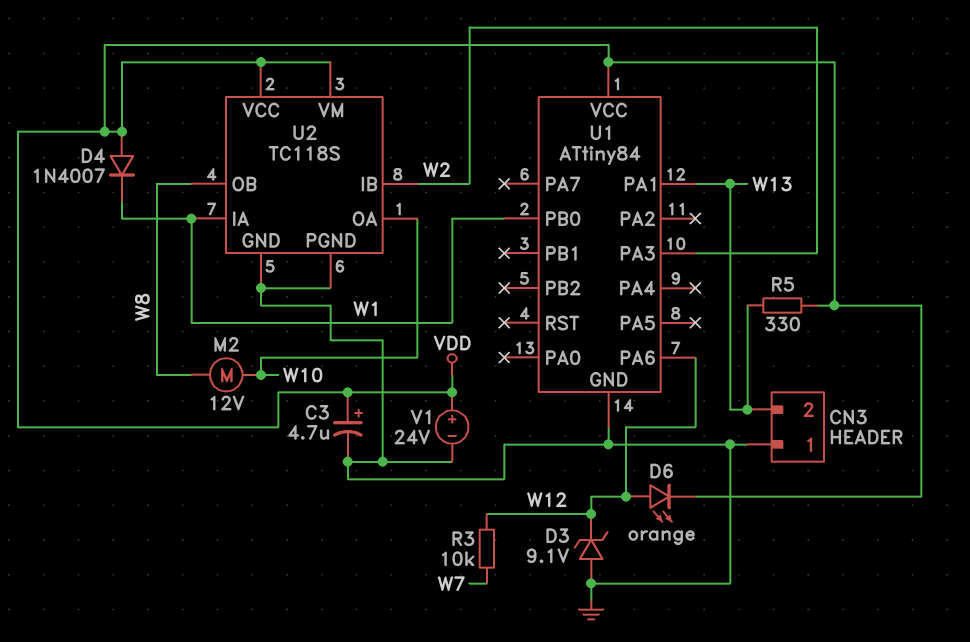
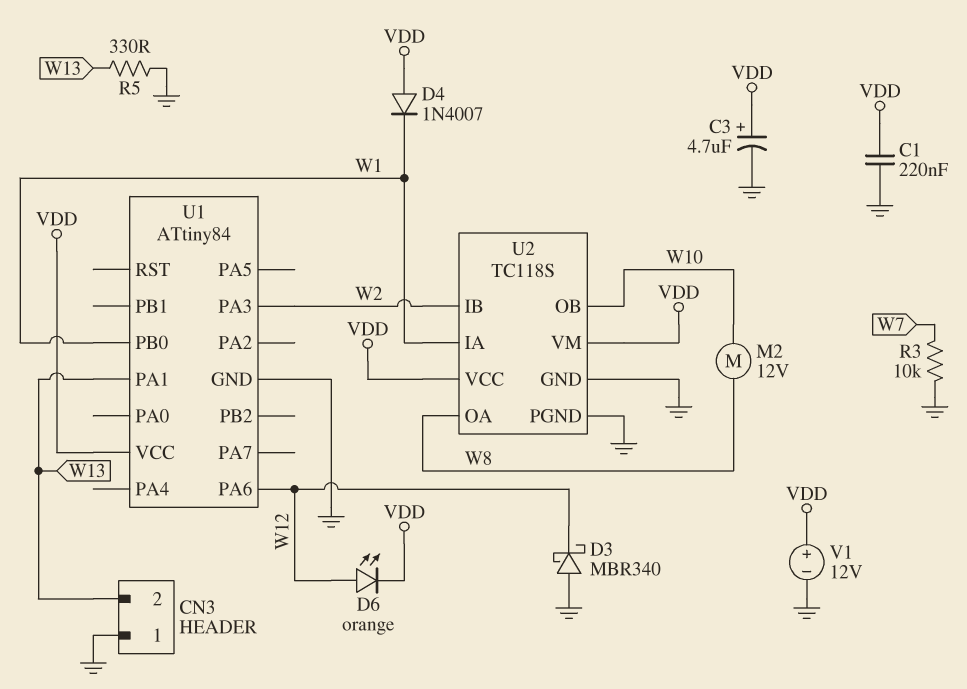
C1: none -> 220nF (GND, VDD)
D3: zener 9.1V (A GND, K W12) -> schottky MBR340 (A GND, K W12)
R3: 10k (W7, W12) -> 10k (GND, W7)
R5: 330 (VDD, W13) -> 330 (GND, W13)
U2 pin OA: W10 -> W8
U2 pin OB: W8 -> W10
V1: 24V (plus VDD, minus GND) -> 12V (plus VDD, minus GND)

